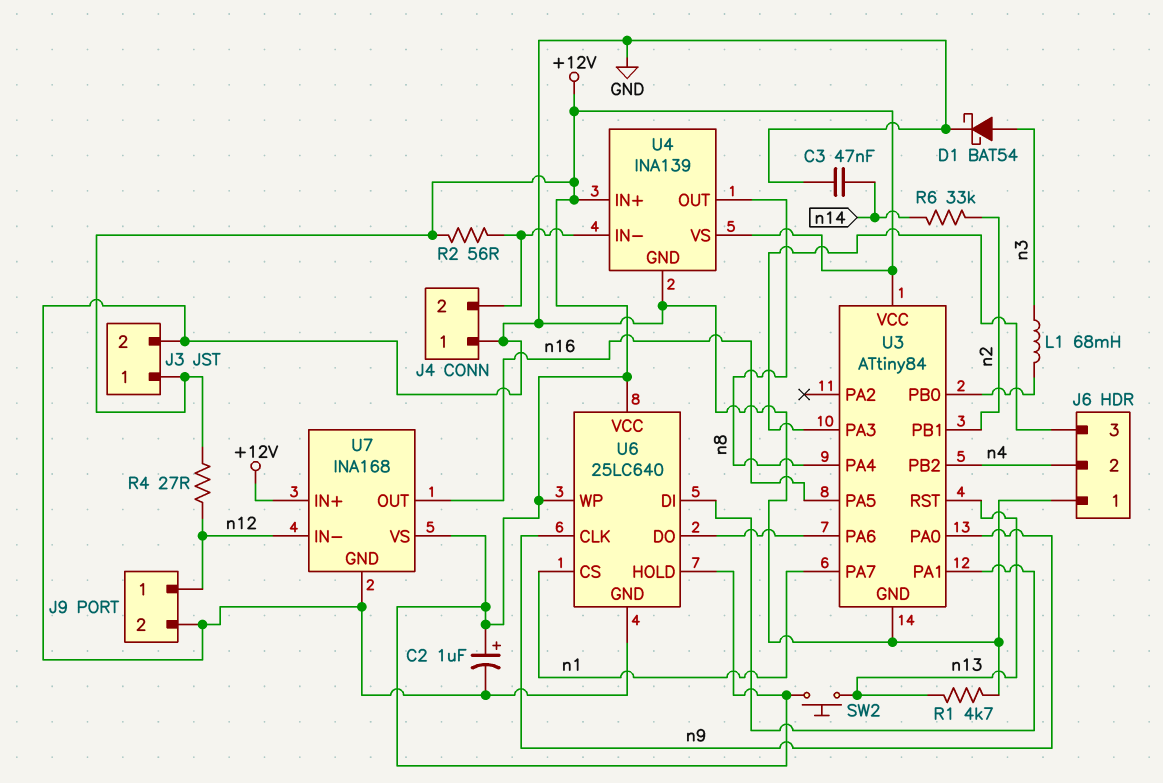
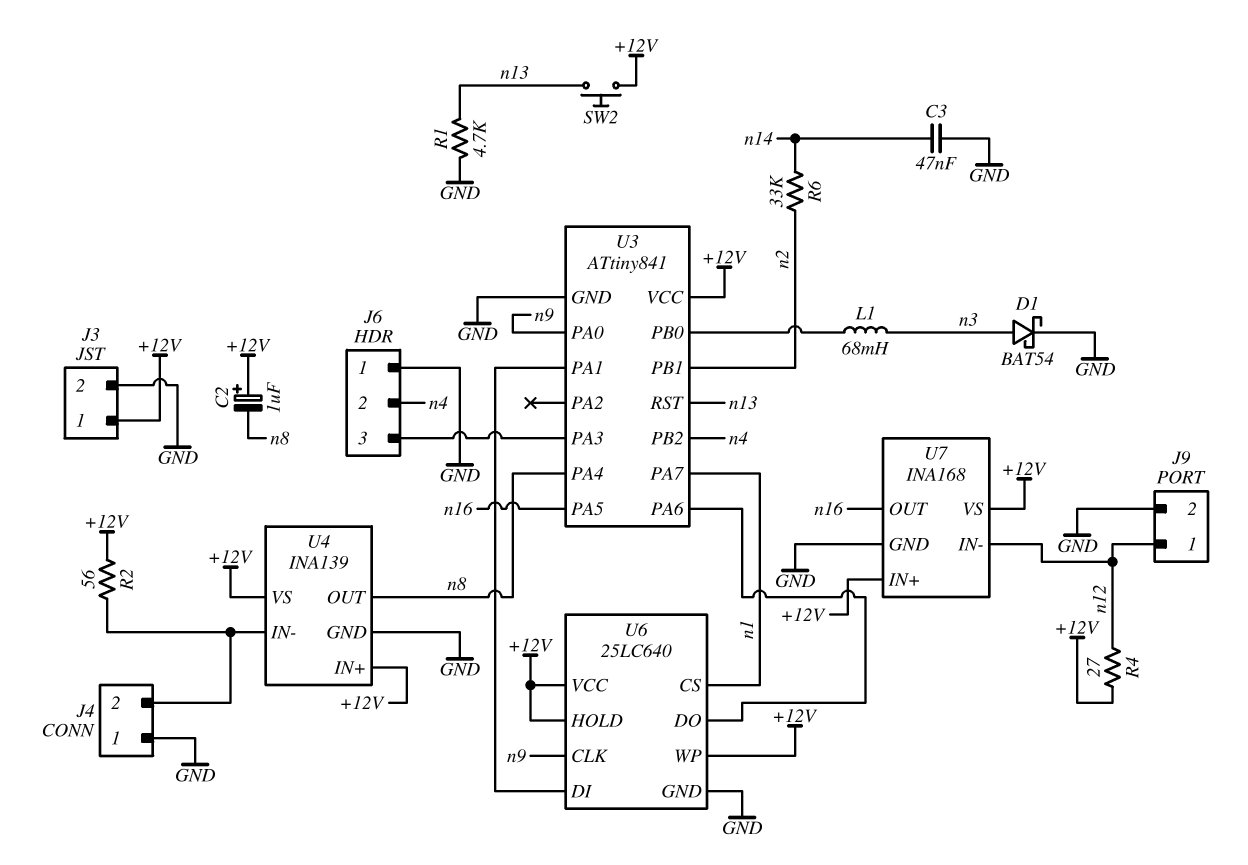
C2: 1uF (plus +12V, minus GND) -> 1uF (plus +12V, minus n8)
U3: ATtiny84 -> ATtiny841

